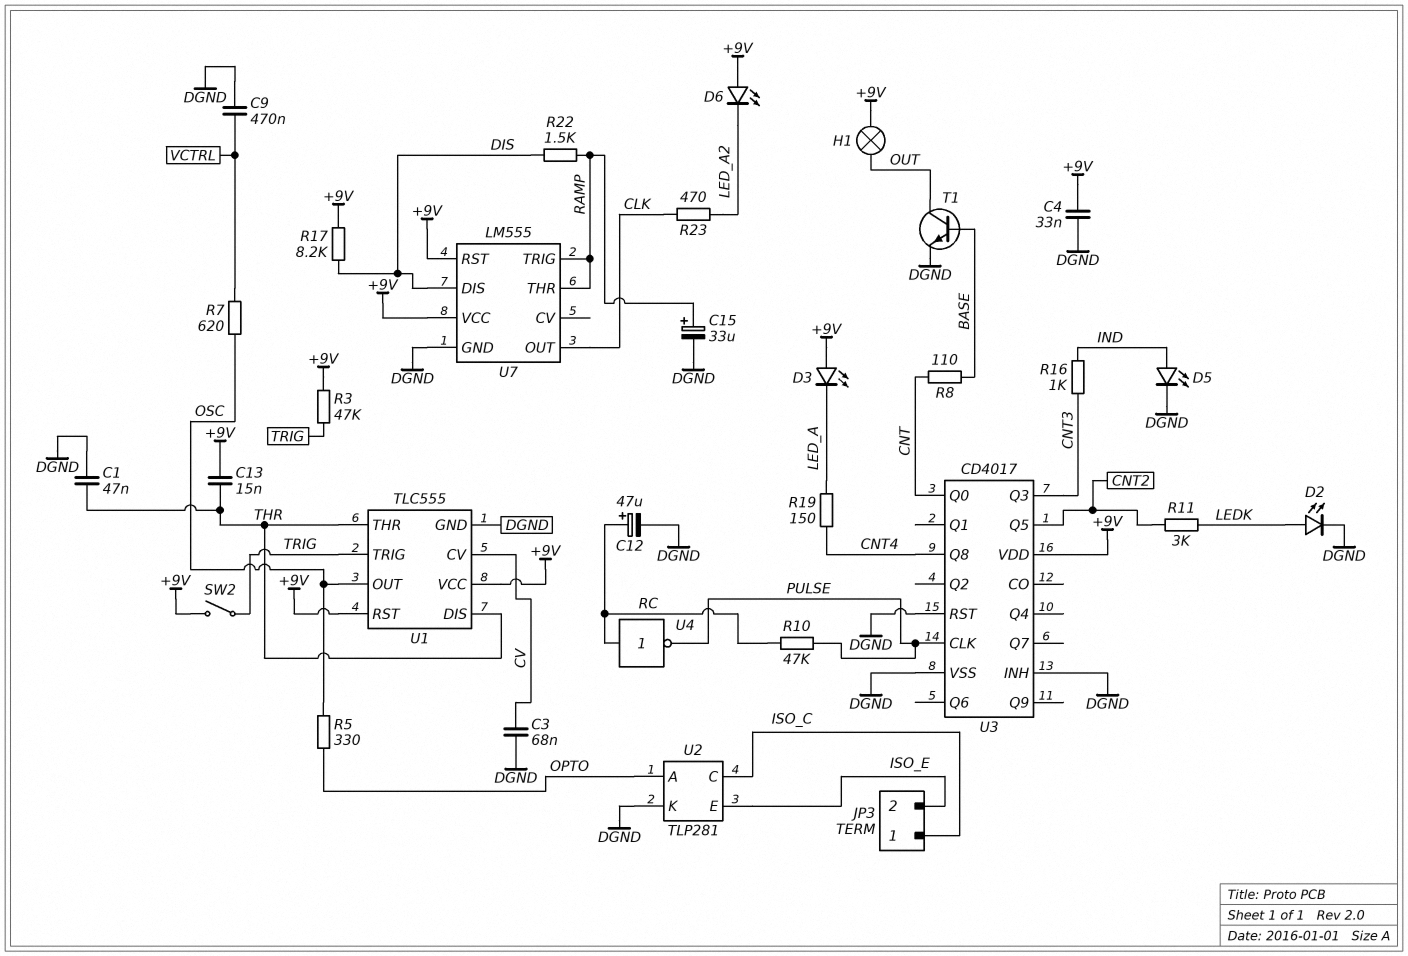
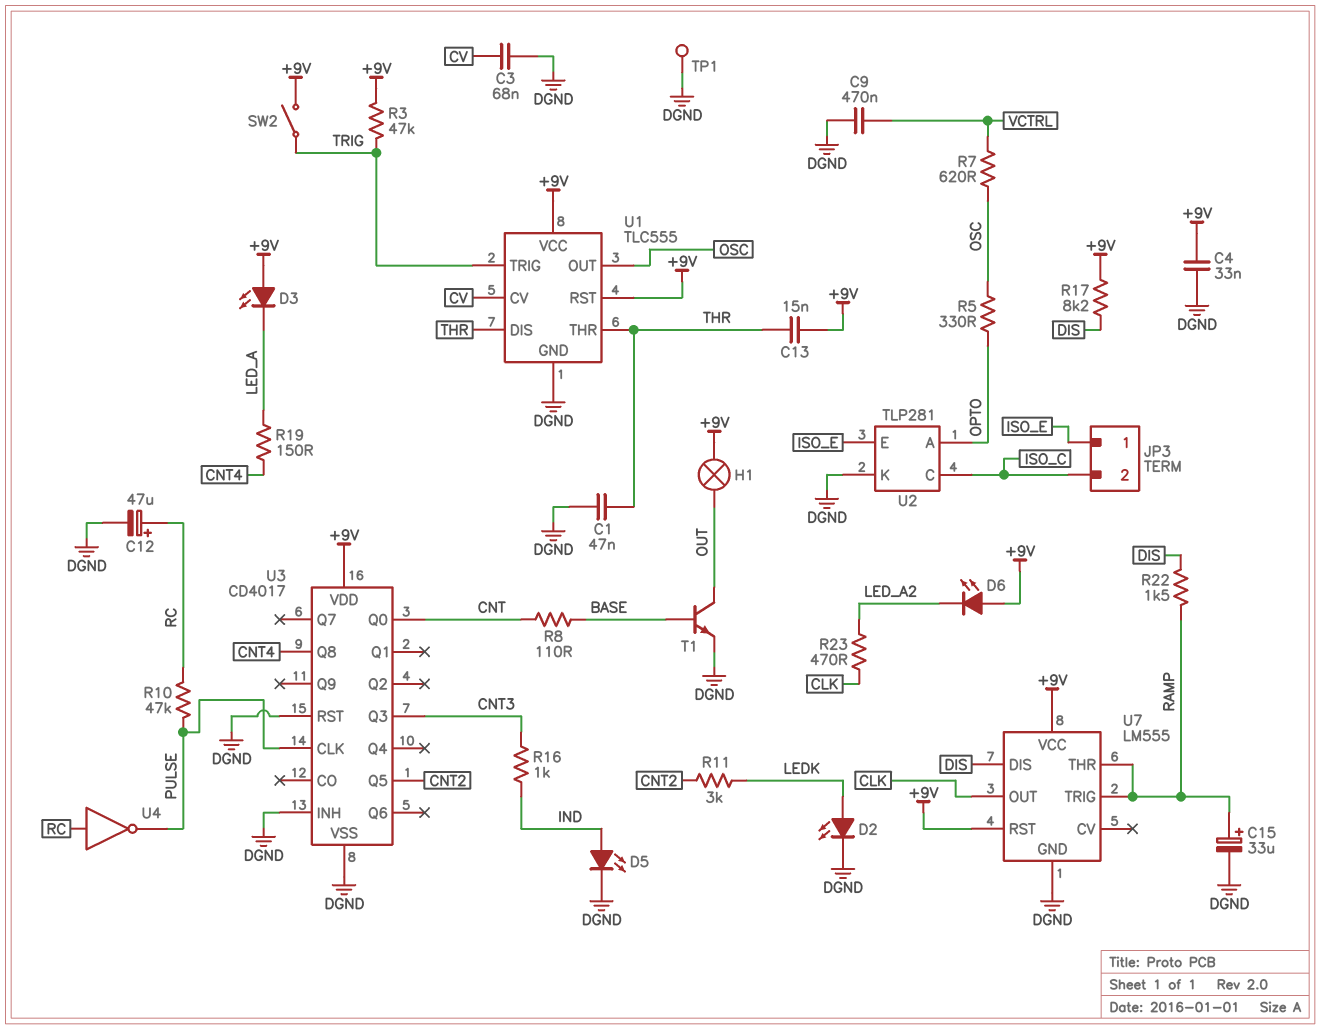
JP3 pin 1: ISO_C -> ISO_E
JP3 pin 2: ISO_E -> ISO_C
TP1: none -> test point (DGND)

